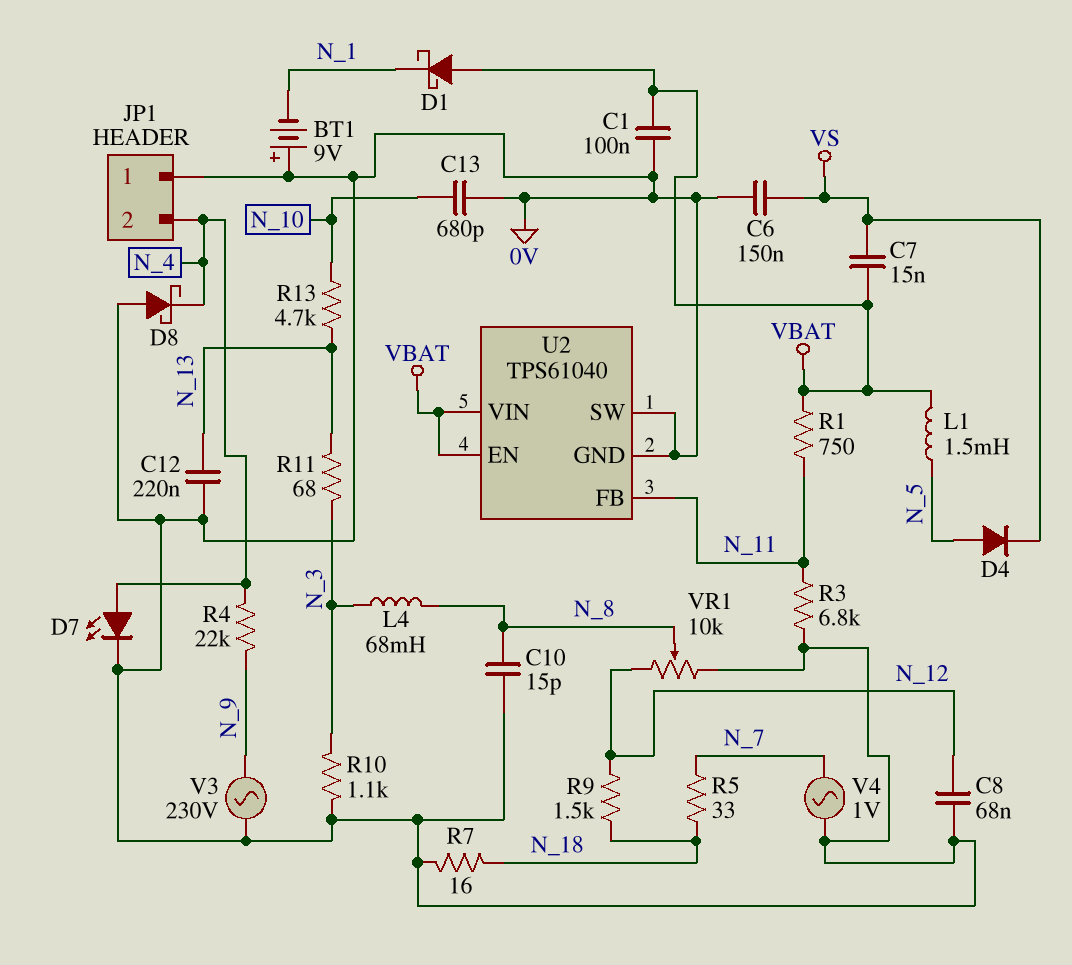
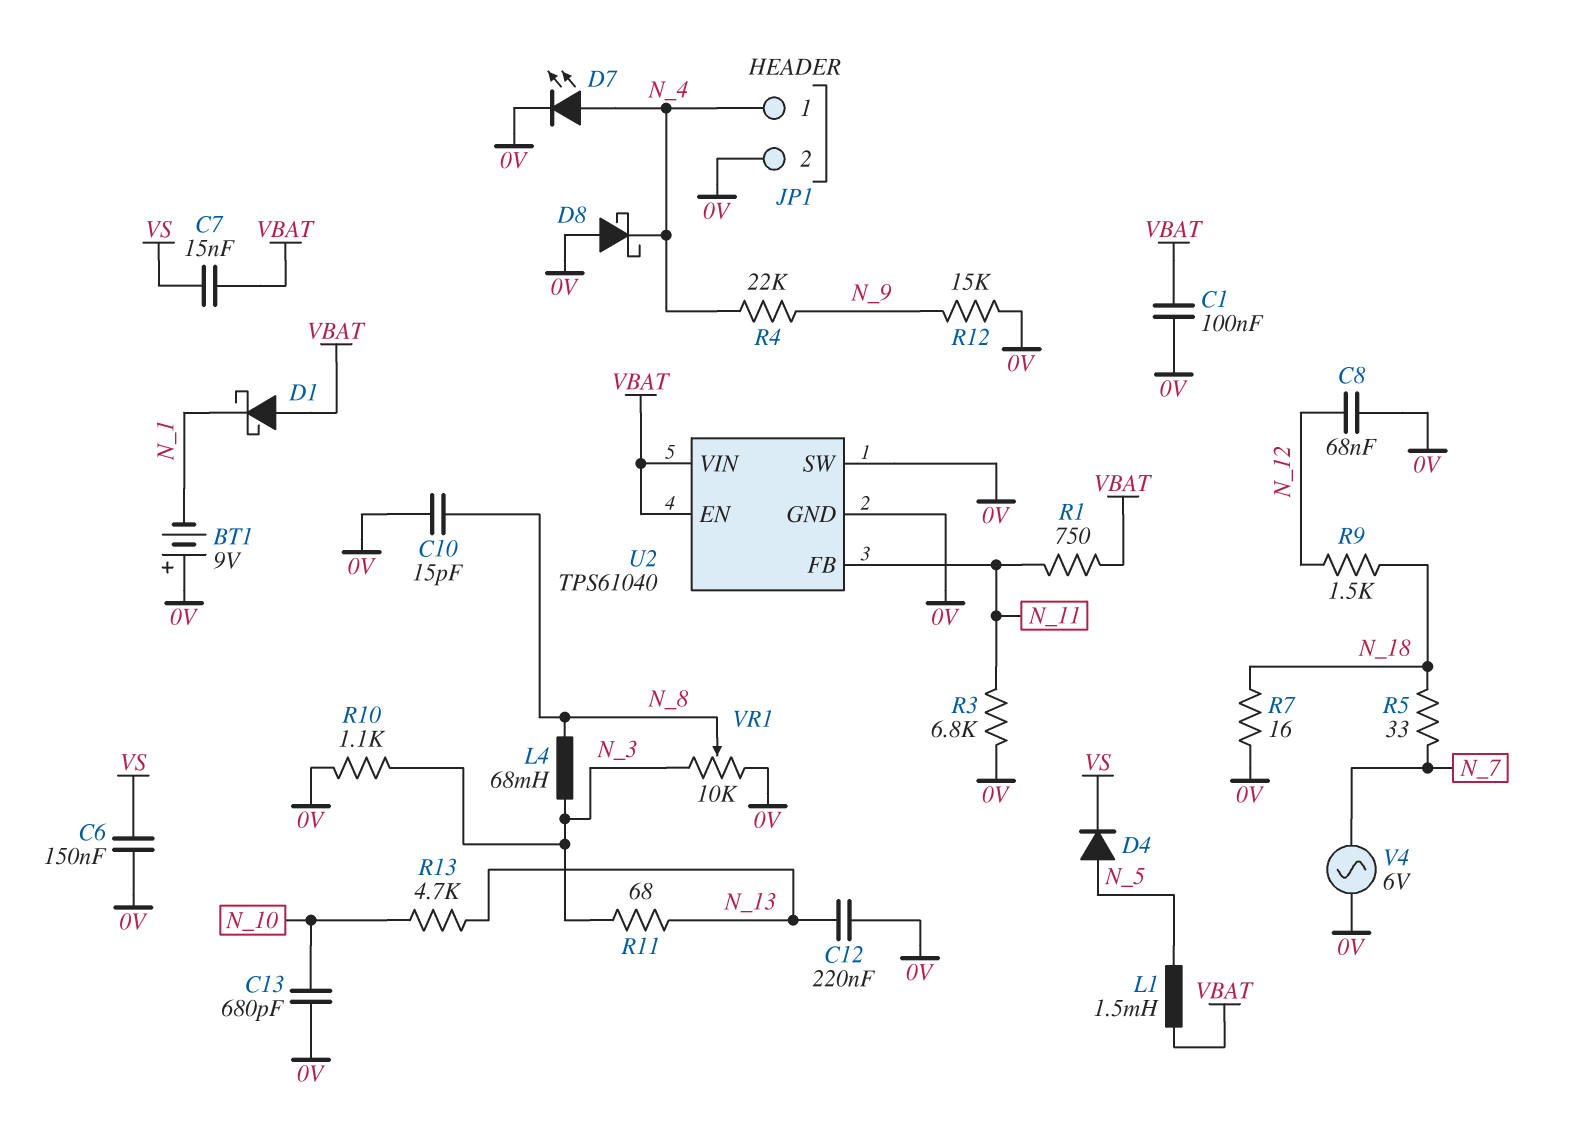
JP1 pin 1: 0V -> N_4
JP1 pin 2: N_4 -> 0V
R12: none -> 15k (0V, N_9)
V3: AC 230V (0V, N_9) -> none
V4: AC 1V (0V, N_7) -> AC 6V (0V, N_7)
VR1: 10k (0V, N_12, wiper N_8) -> 10k (0V, N_3, wiper N_8)

